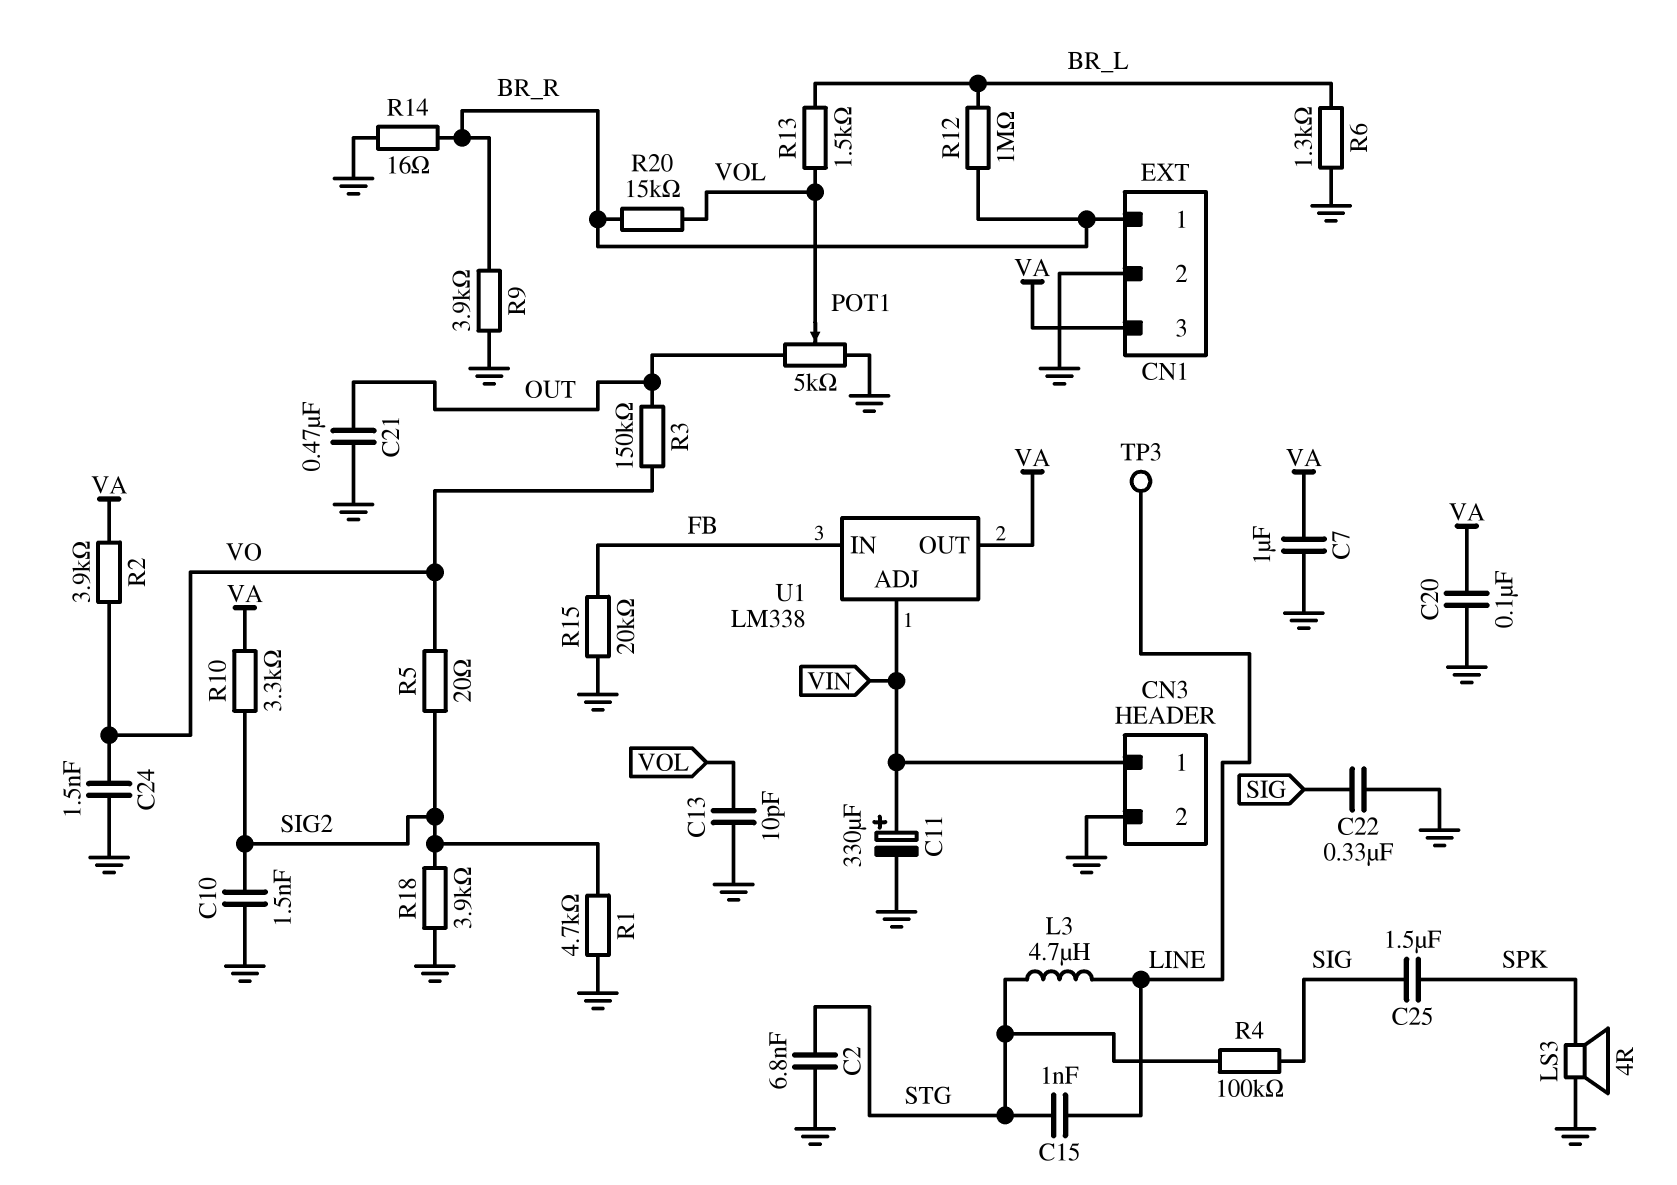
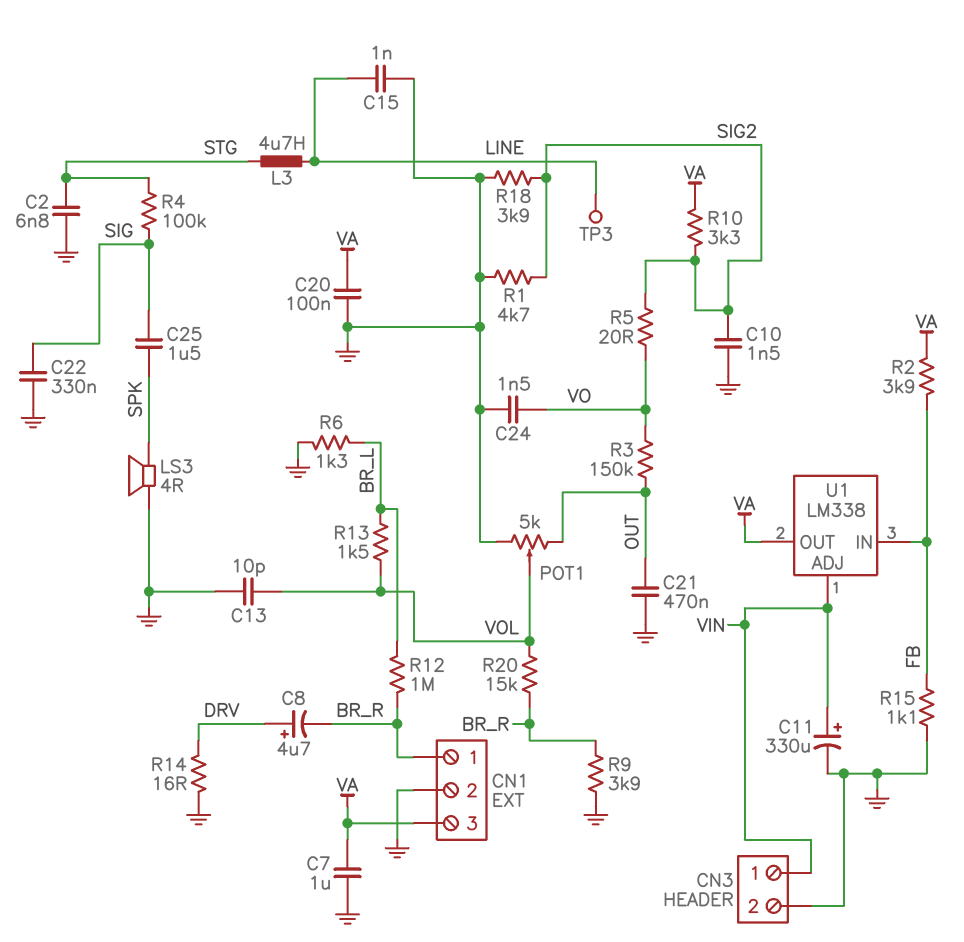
C8: none -> 4.7uF (plus DRV, minus BR_R)
C15: 1nF (LINE, STG) -> 1nF (GND, LINE)
R2: 3.9k (VA, VO) -> 3.9k (FB, VA)
R14: 16 (BR_R, GND) -> 16 (DRV, GND)
R15: 20k (FB, GND) -> 1.1k (FB, GND)

